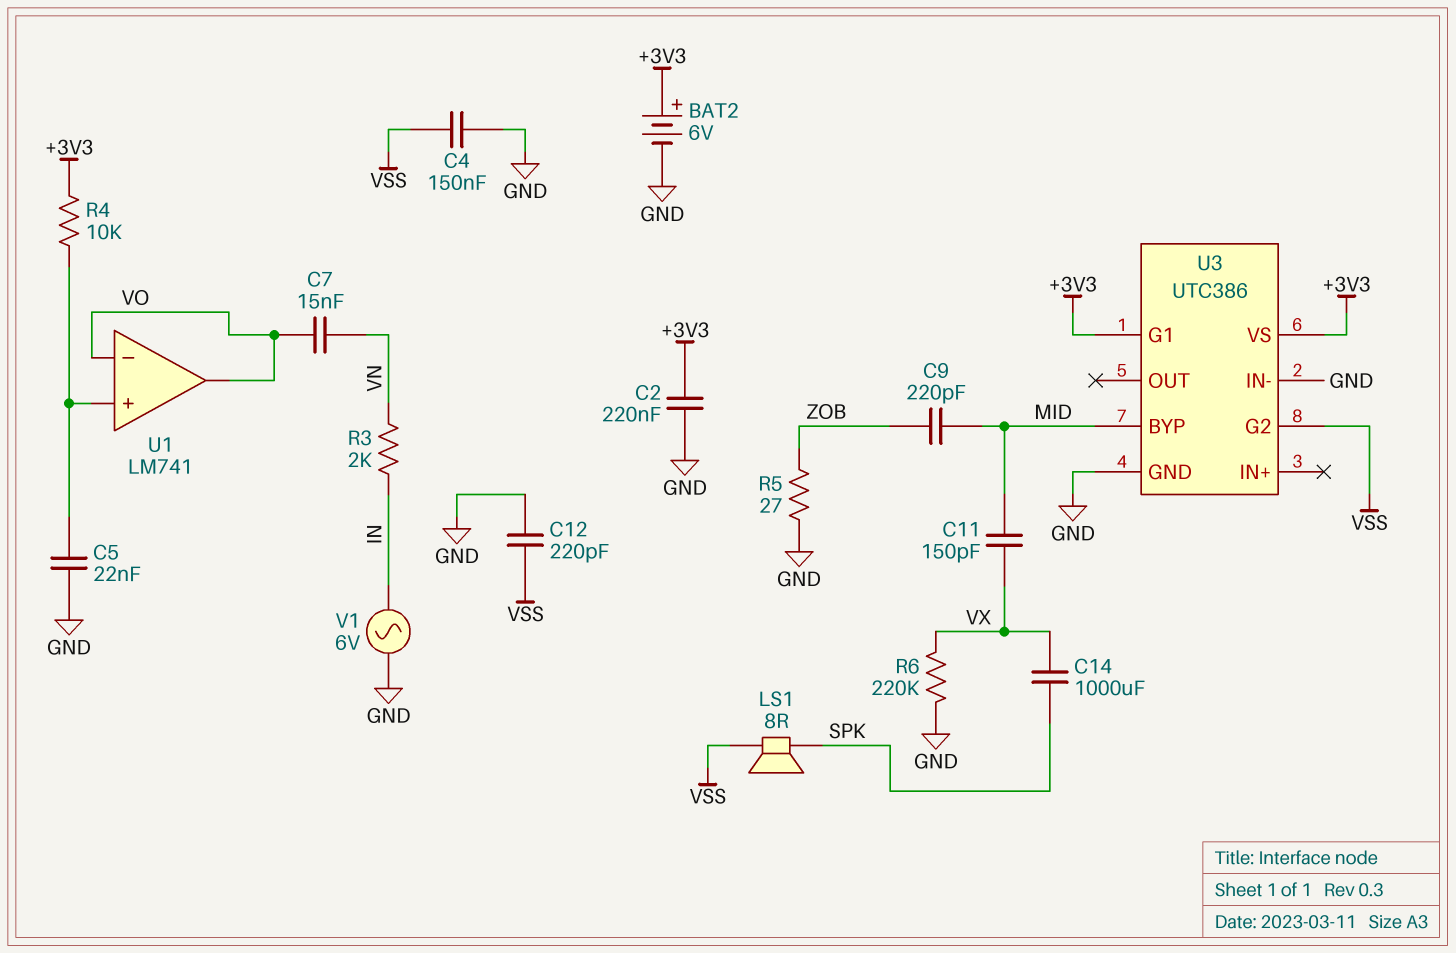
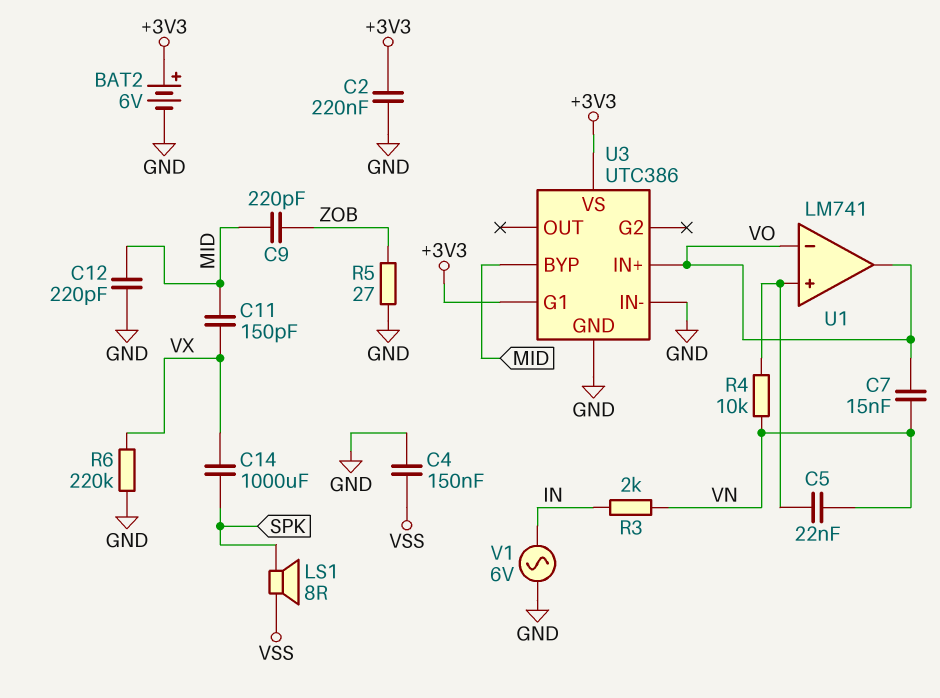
C5: 22nF (GND, U1/in+) -> 22nF (U1/in+, VN)
C12: 220pF (GND, VSS) -> 220pF (GND, MID)
R4: 10k (+3V3, U1/in+) -> 10k (U1/in+, VN)
U3 pin G2: VSS -> none
U3 pin IN+: none -> VO

